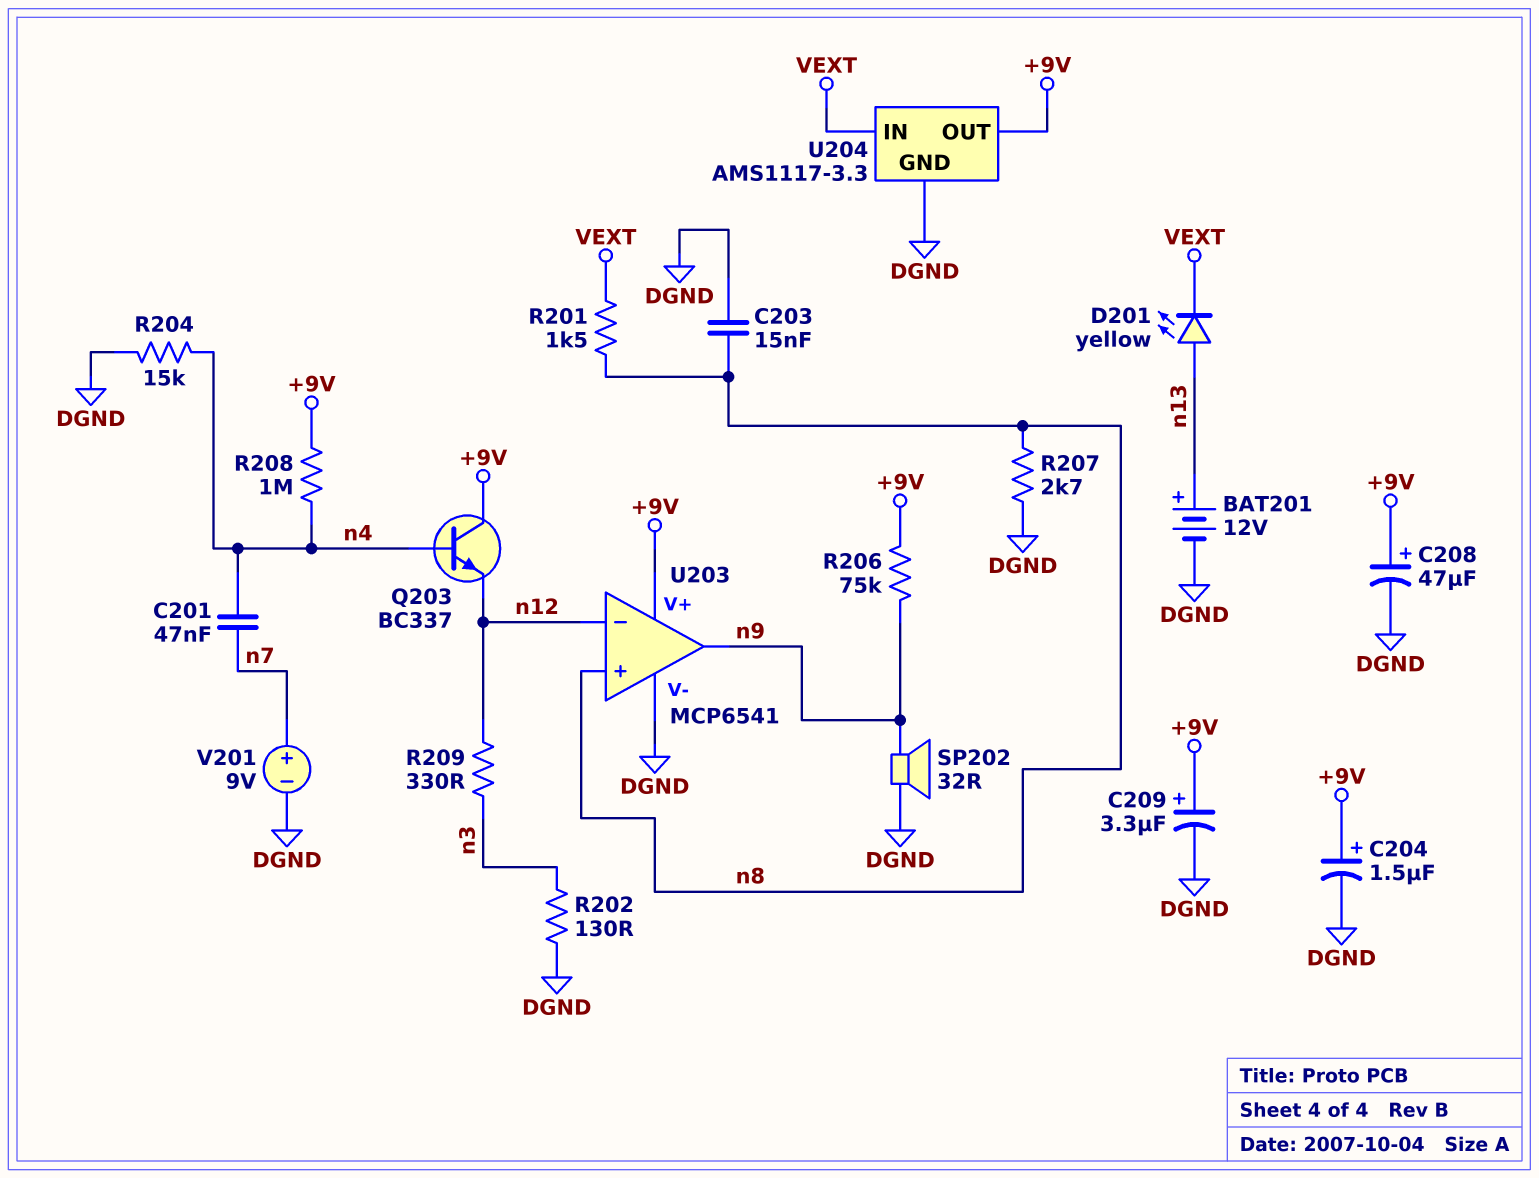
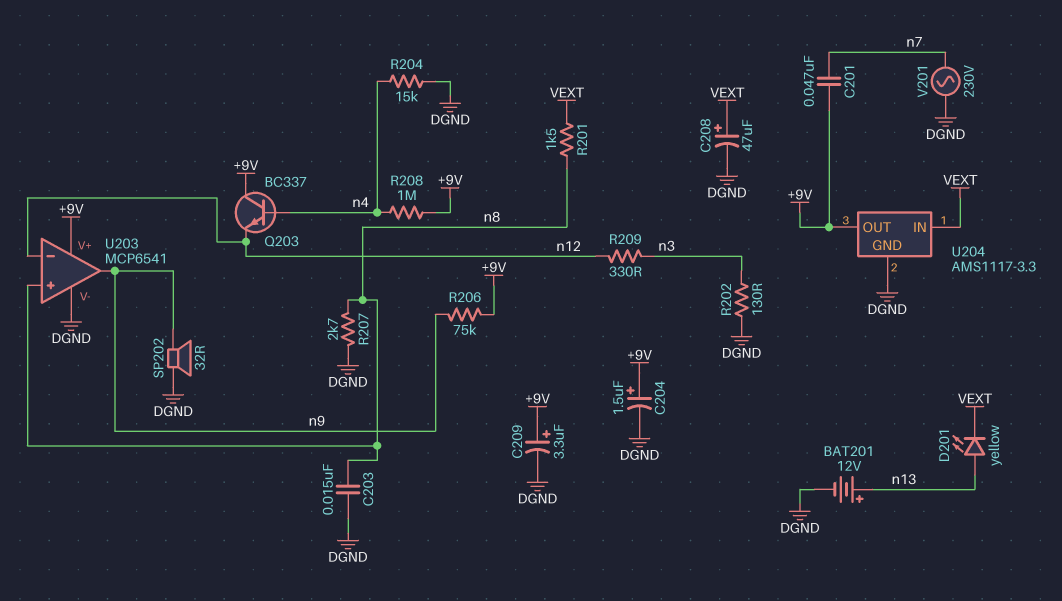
C201: 47nF (n4, n7) -> 47nF (+9V, n7)
C208: 47uF (plus +9V, minus DGND) -> 47uF (plus VEXT, minus DGND)
V201: 9V (plus n7, minus DGND) -> AC 230V (DGND, n7)

